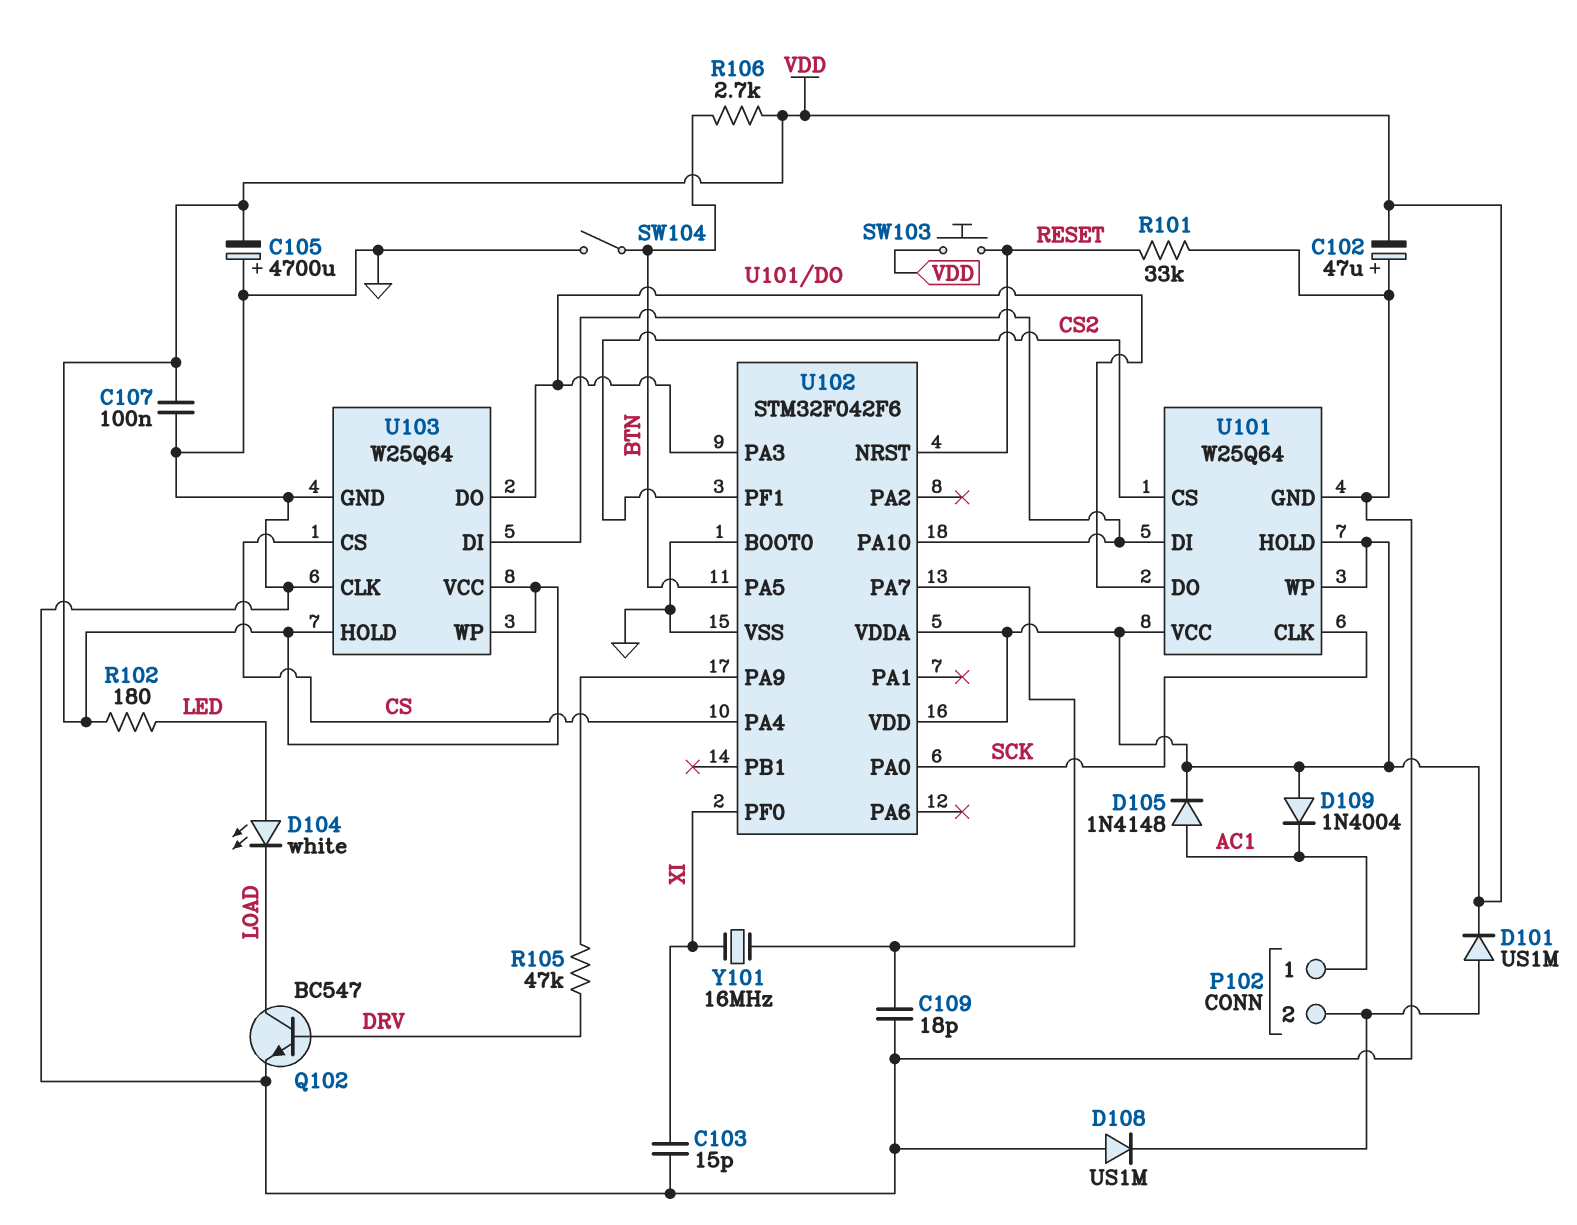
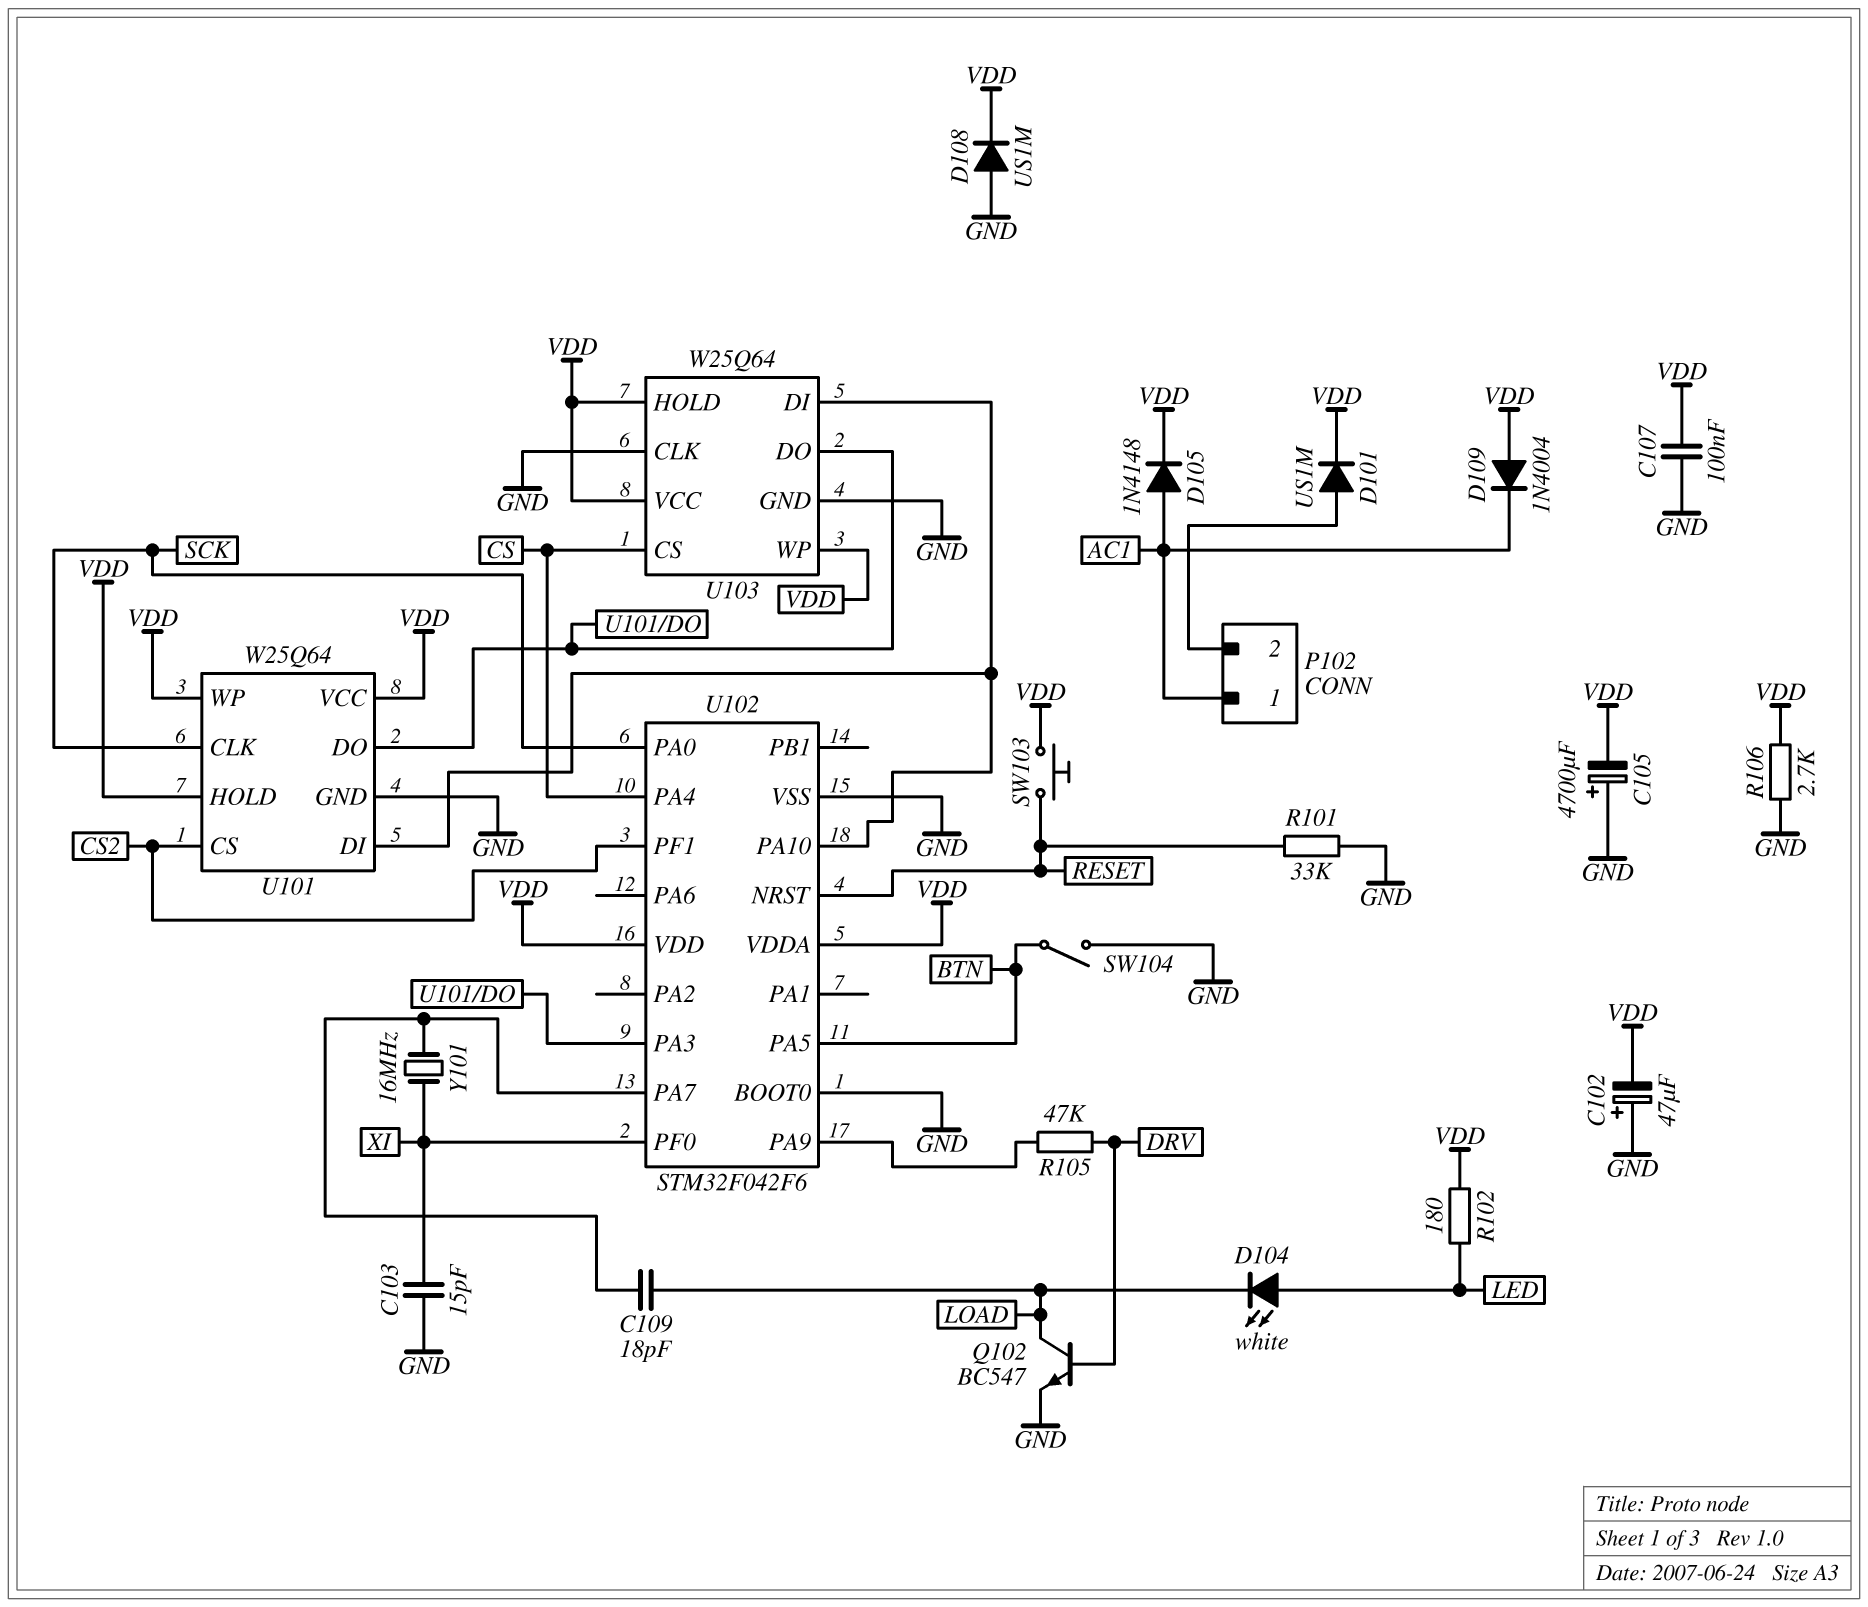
C109: 18pF (GND, U102/PA7) -> 18pF (LOAD, U102/PA7)
D108: diode US1M (A GND, K P102/2) -> diode US1M (A GND, K VDD)
R106: 2.7k (BTN, VDD) -> 2.7k (GND, VDD)

